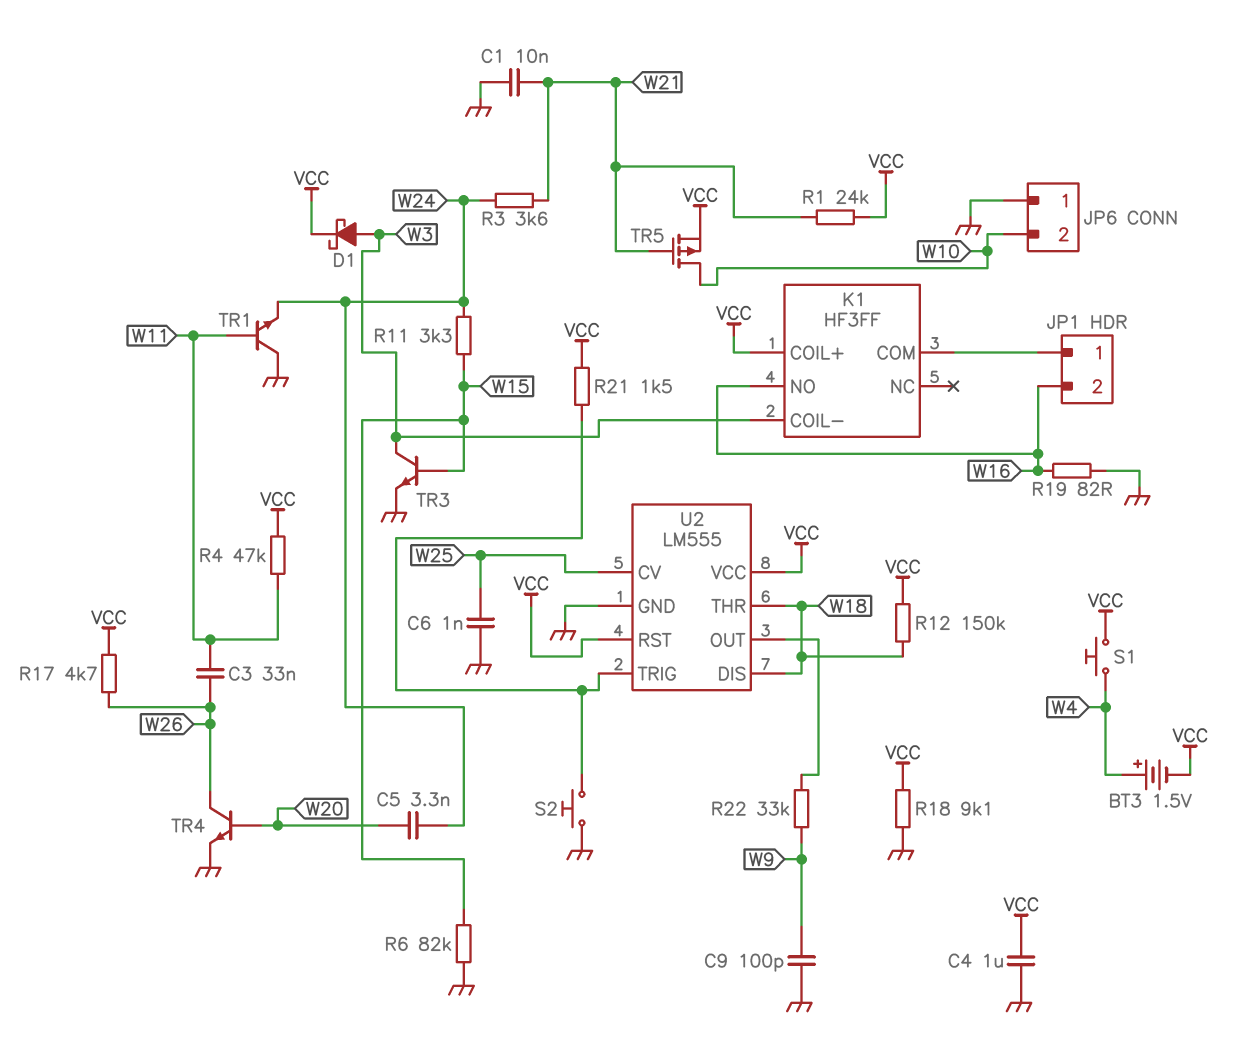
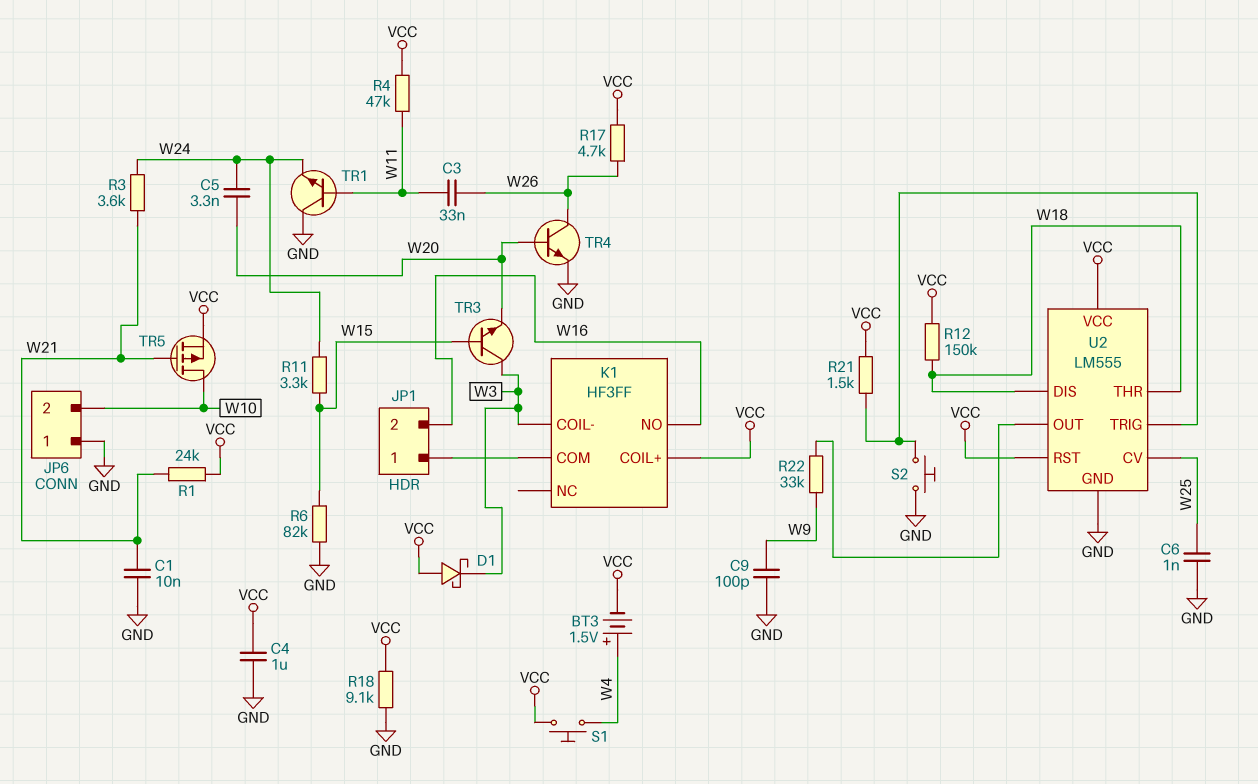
D1: schottky (A W3, K VCC) -> schottky (A VCC, K W3)
R19: 82 (GND, W16) -> none
TR3: NPN (B W15, C W3, E GND) -> NPN (B W15, C W3, E W20)

